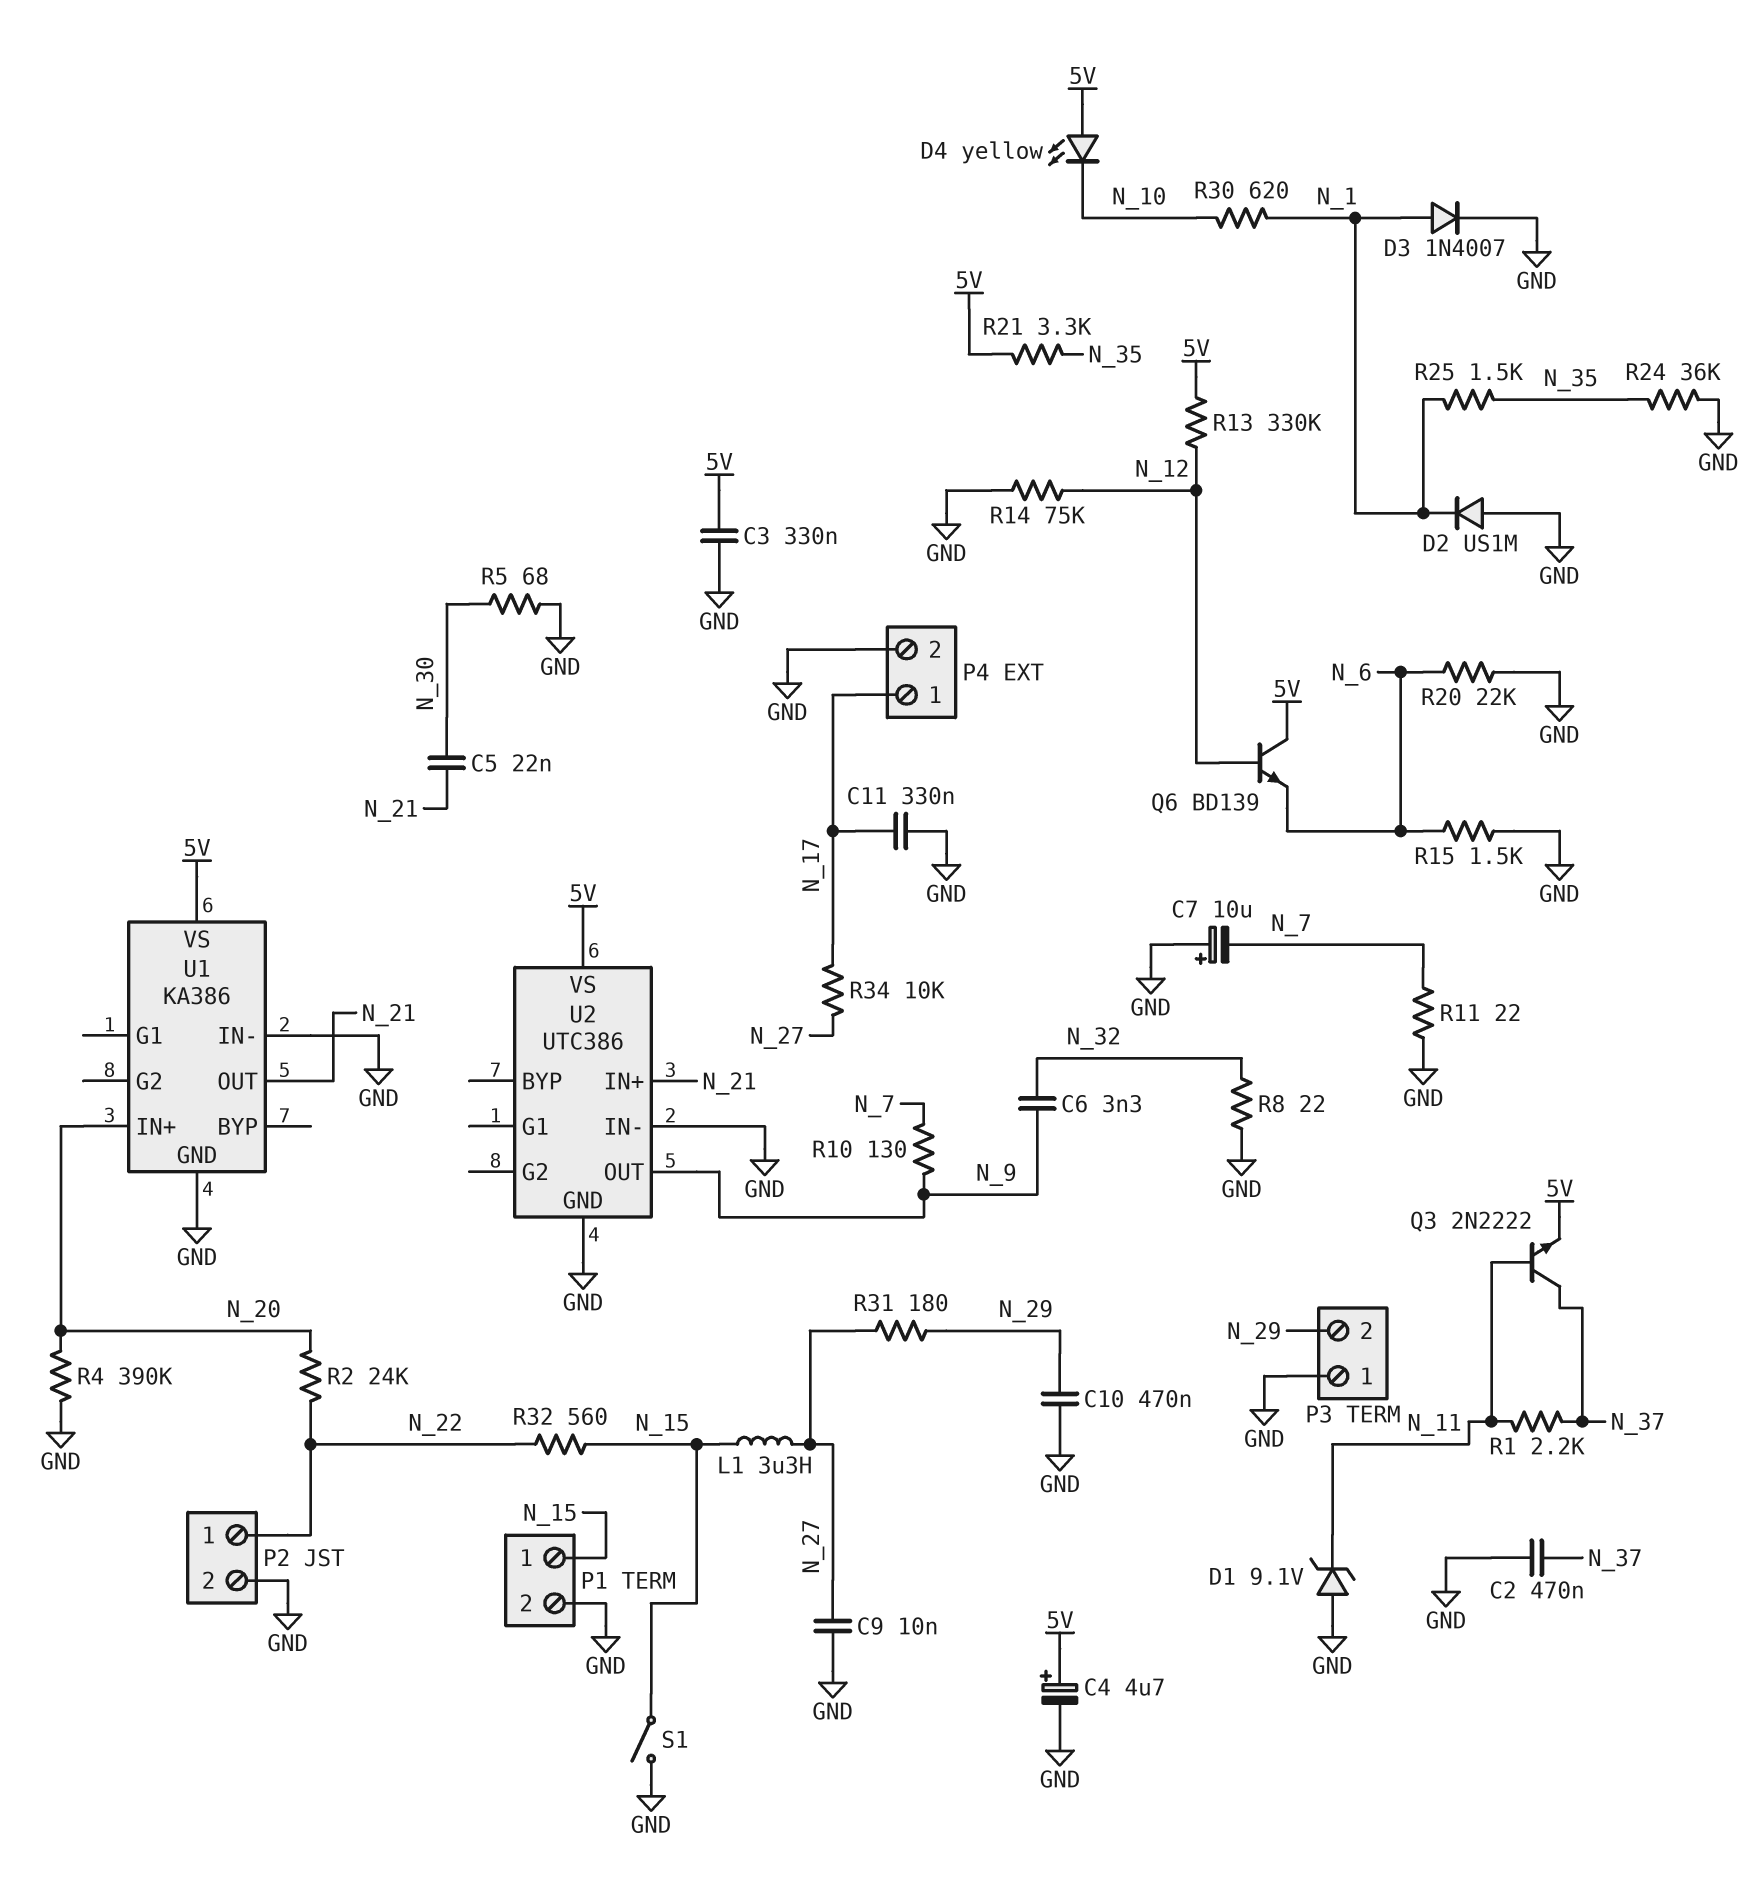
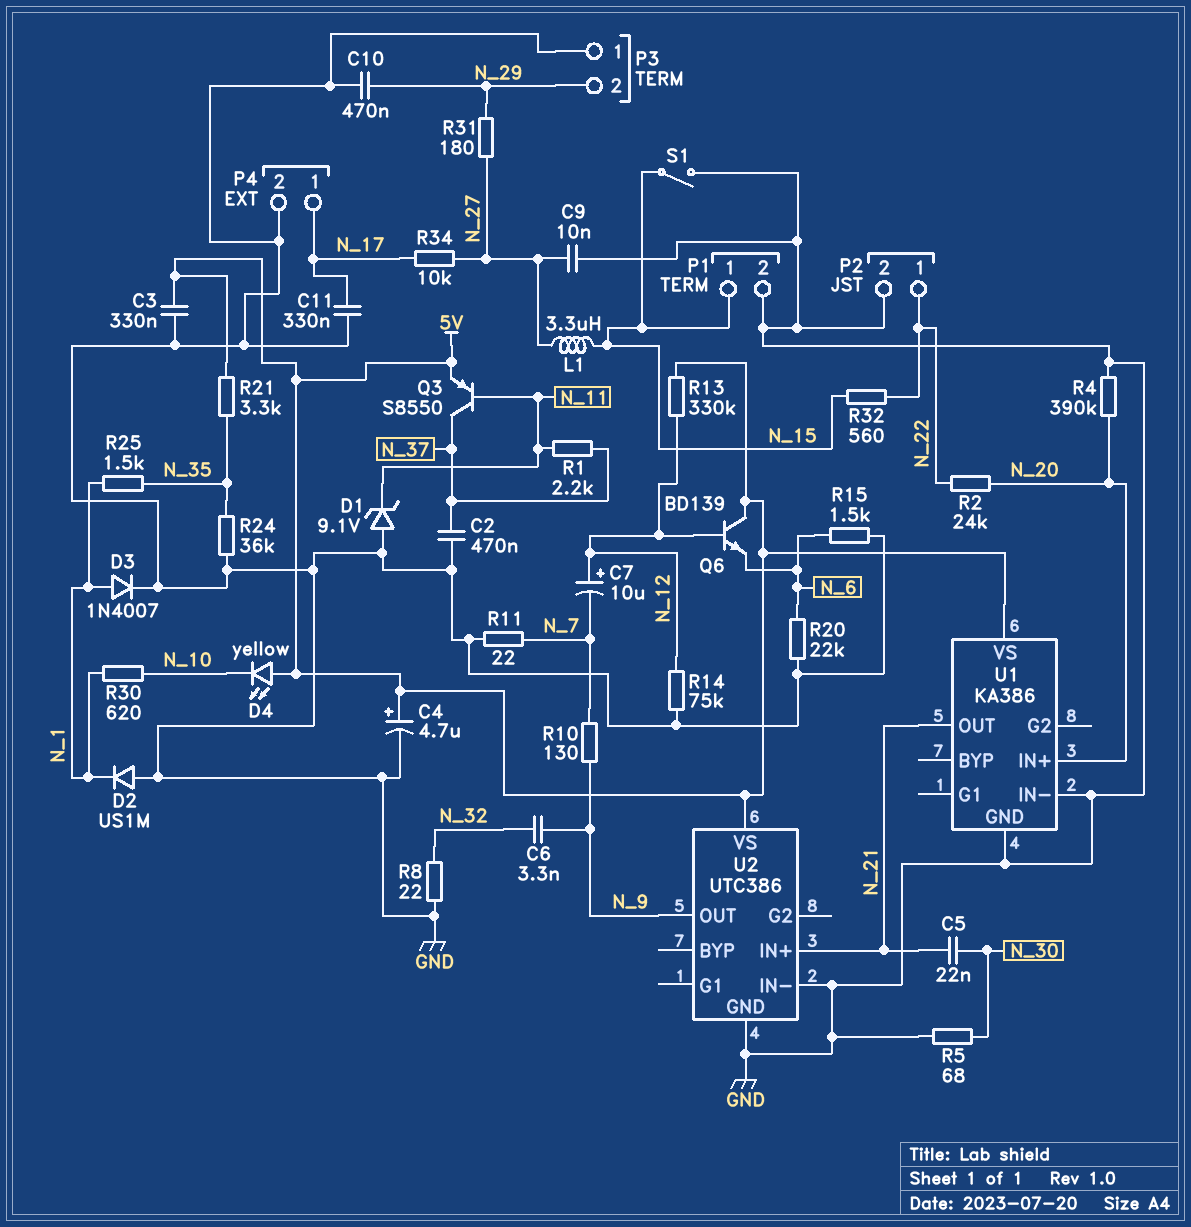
C7: 10uF (plus GND, minus N_7) -> 10uF (plus N_12, minus N_7)
Q3: NPN 2N2222 (B N_11, C N_37, E 5V) -> PNP S8550 (B N_11, C N_37, E 5V)

